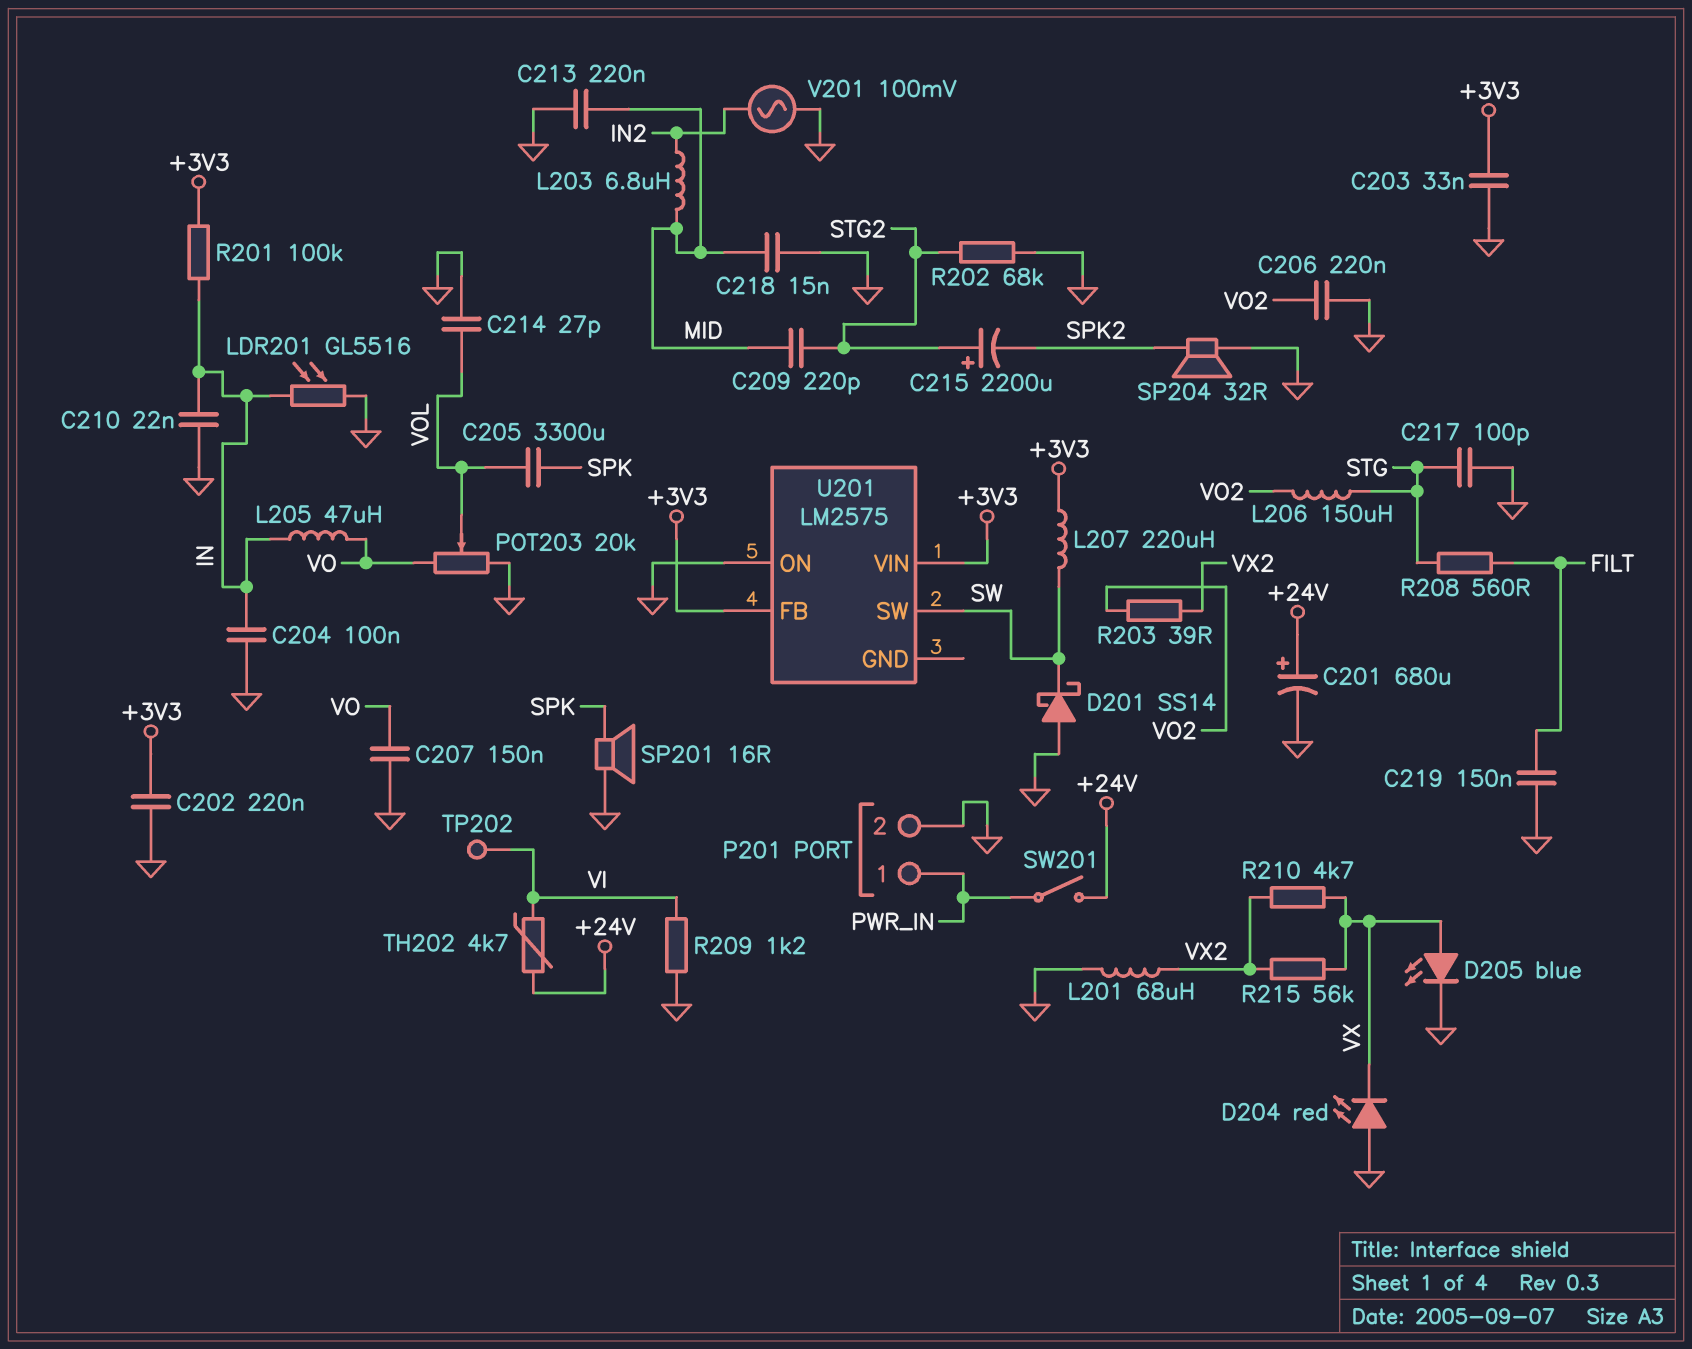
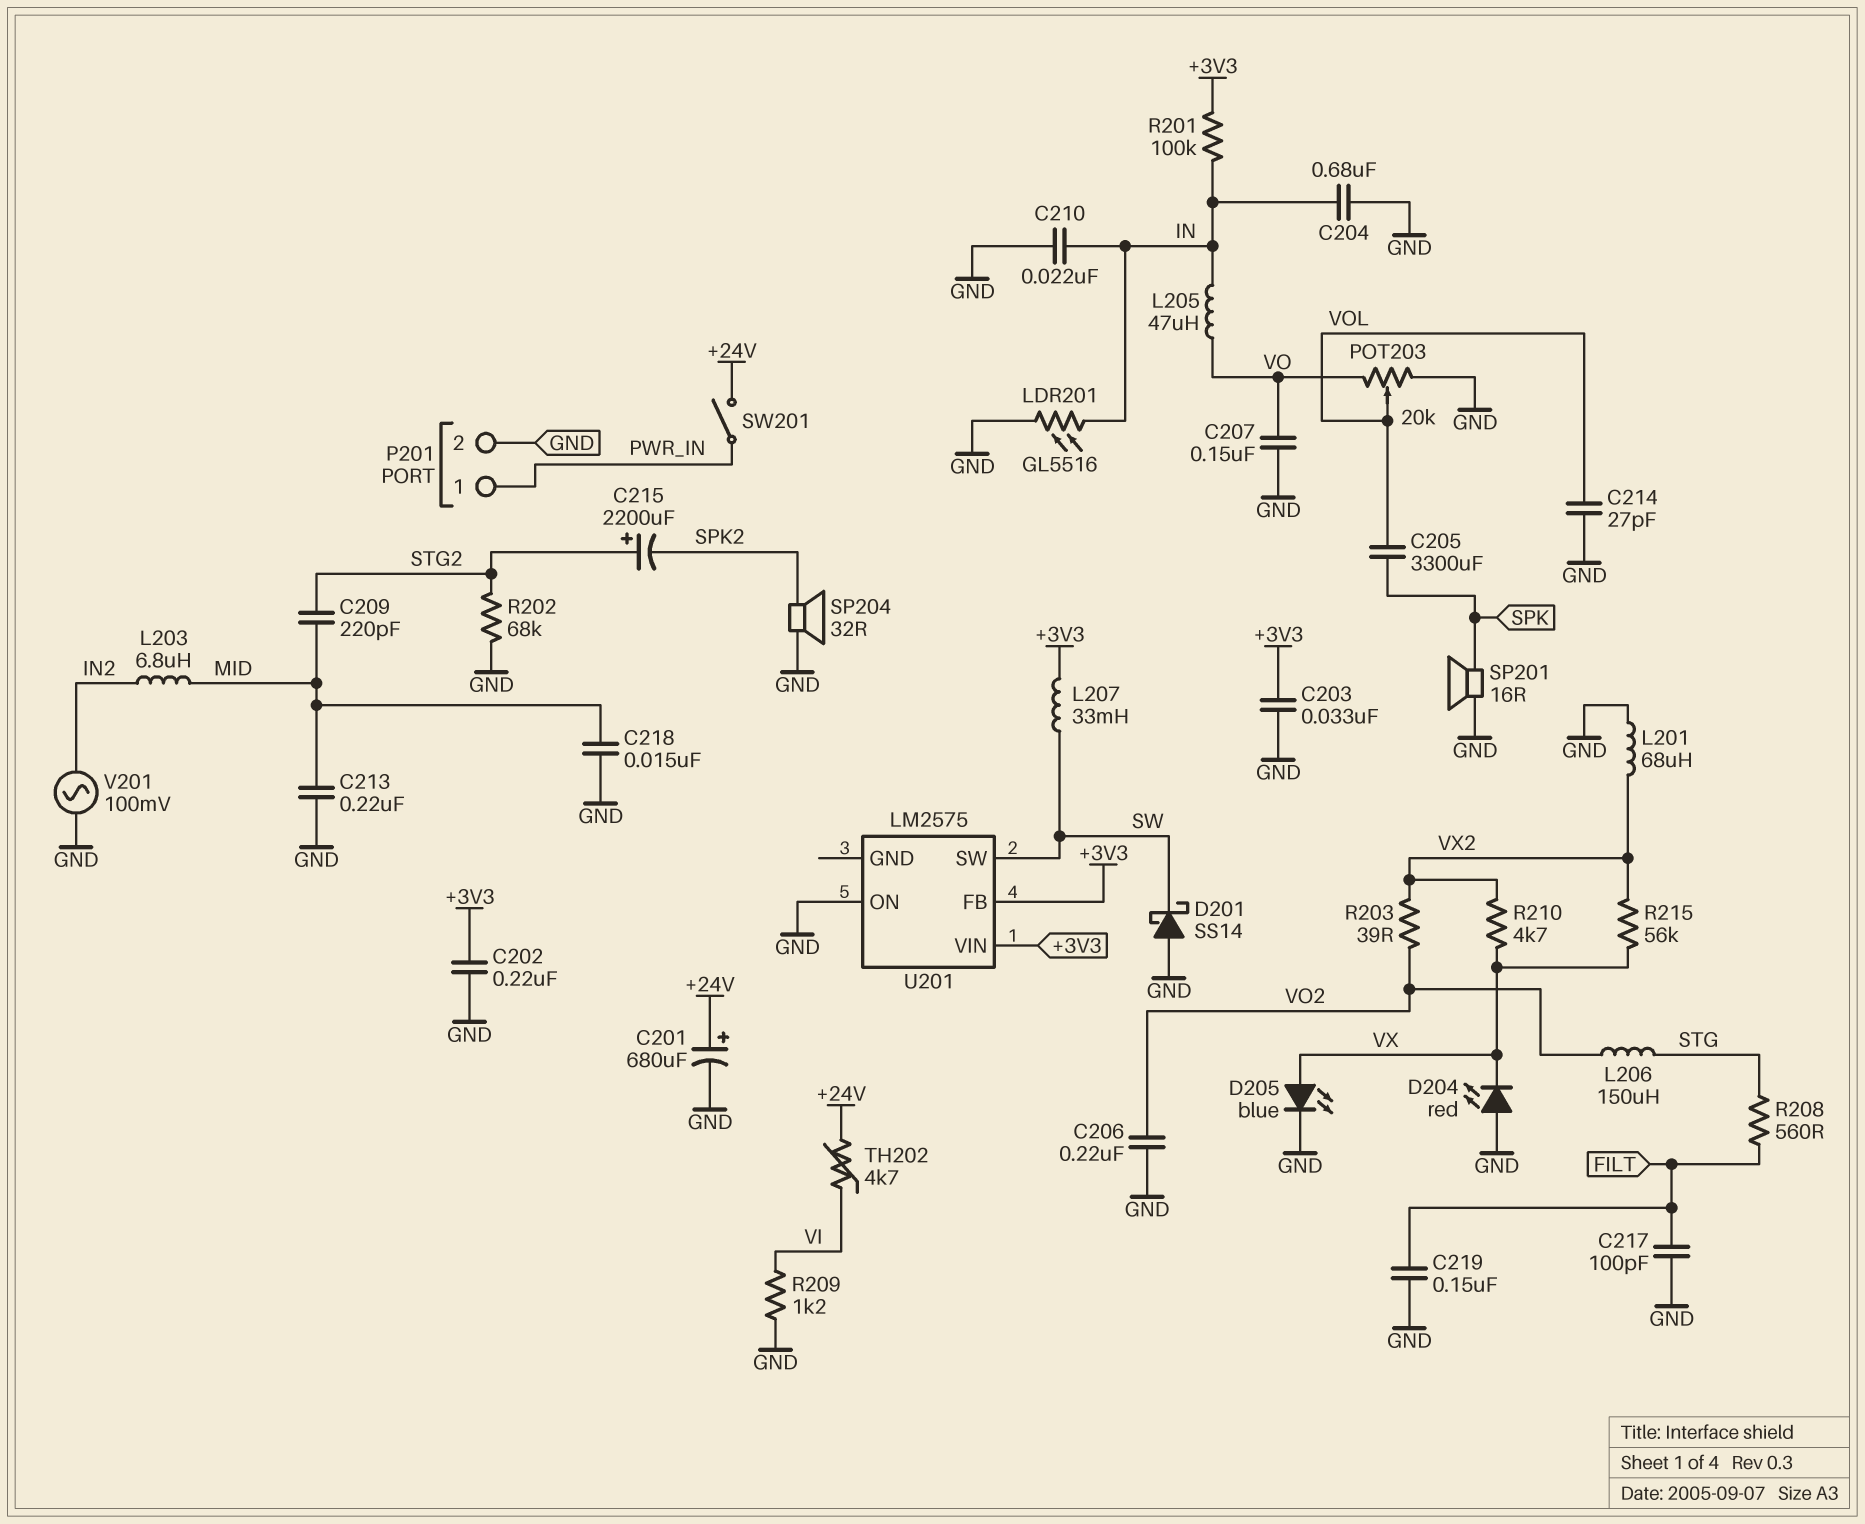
C204: 100nF (GND, IN) -> 680nF (GND, IN)
C217: 100pF (GND, STG) -> 100pF (FILT, GND)
L207: 220uH (+3V3, SW) -> 33mH (+3V3, SW)
TP202: test point (VI) -> none

